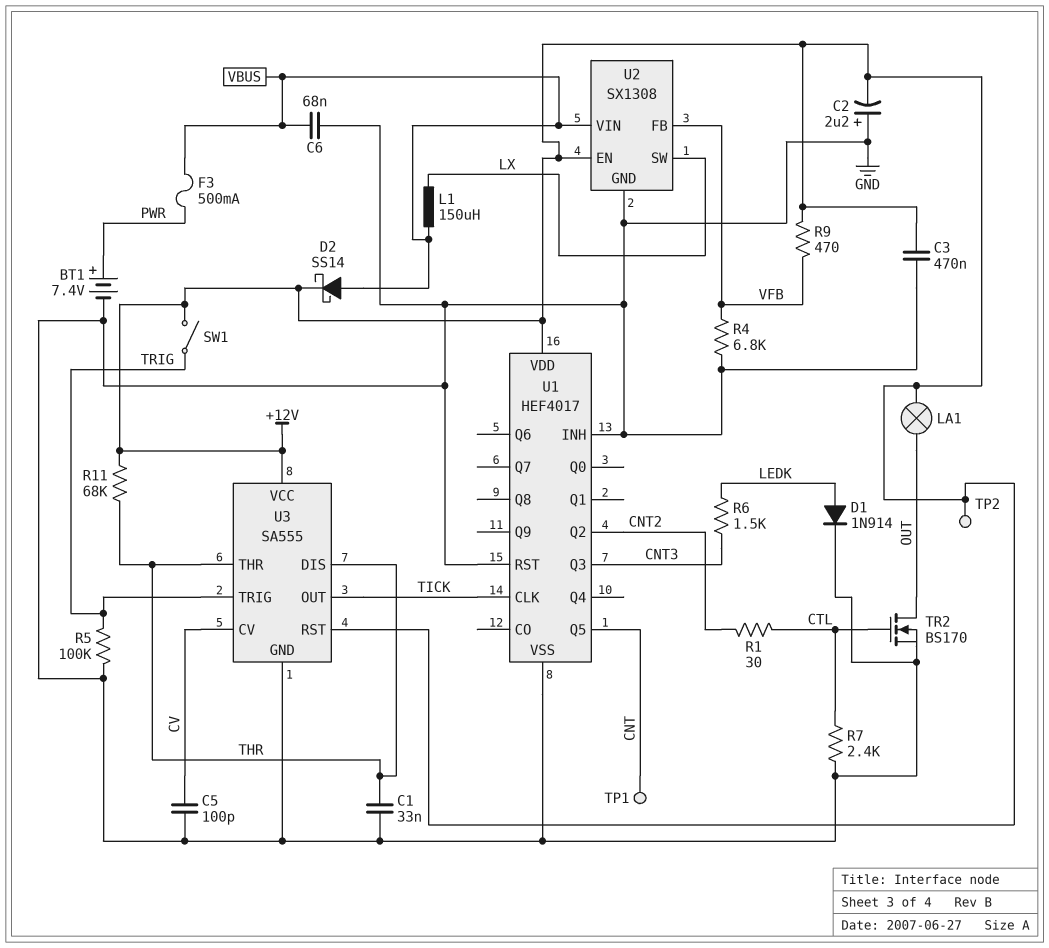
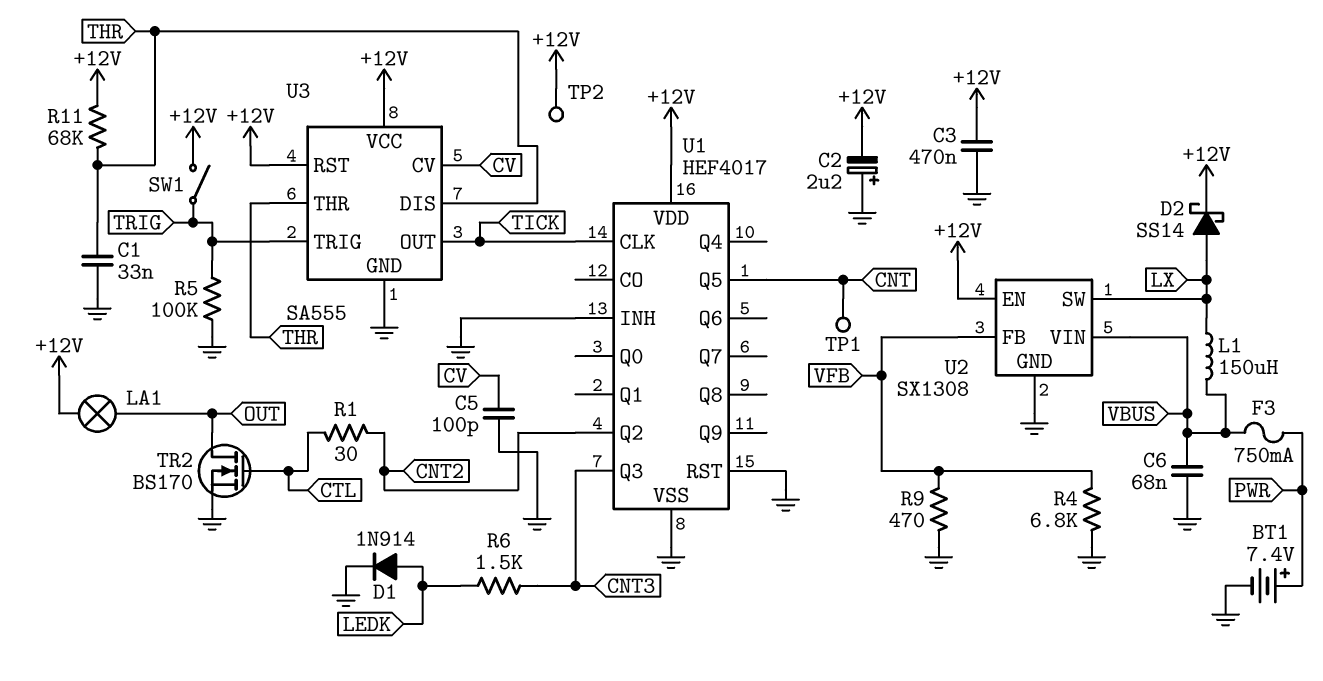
D2: schottky SS14 (A VBUS, K +12V) -> schottky SS14 (A LX, K +12V)
F3: 500mA (PWR, VBUS) -> 750mA (PWR, VBUS)
R7: 2.4k (CTL, GND) -> none
R9: 470 (+12V, VFB) -> 470 (GND, VFB)

